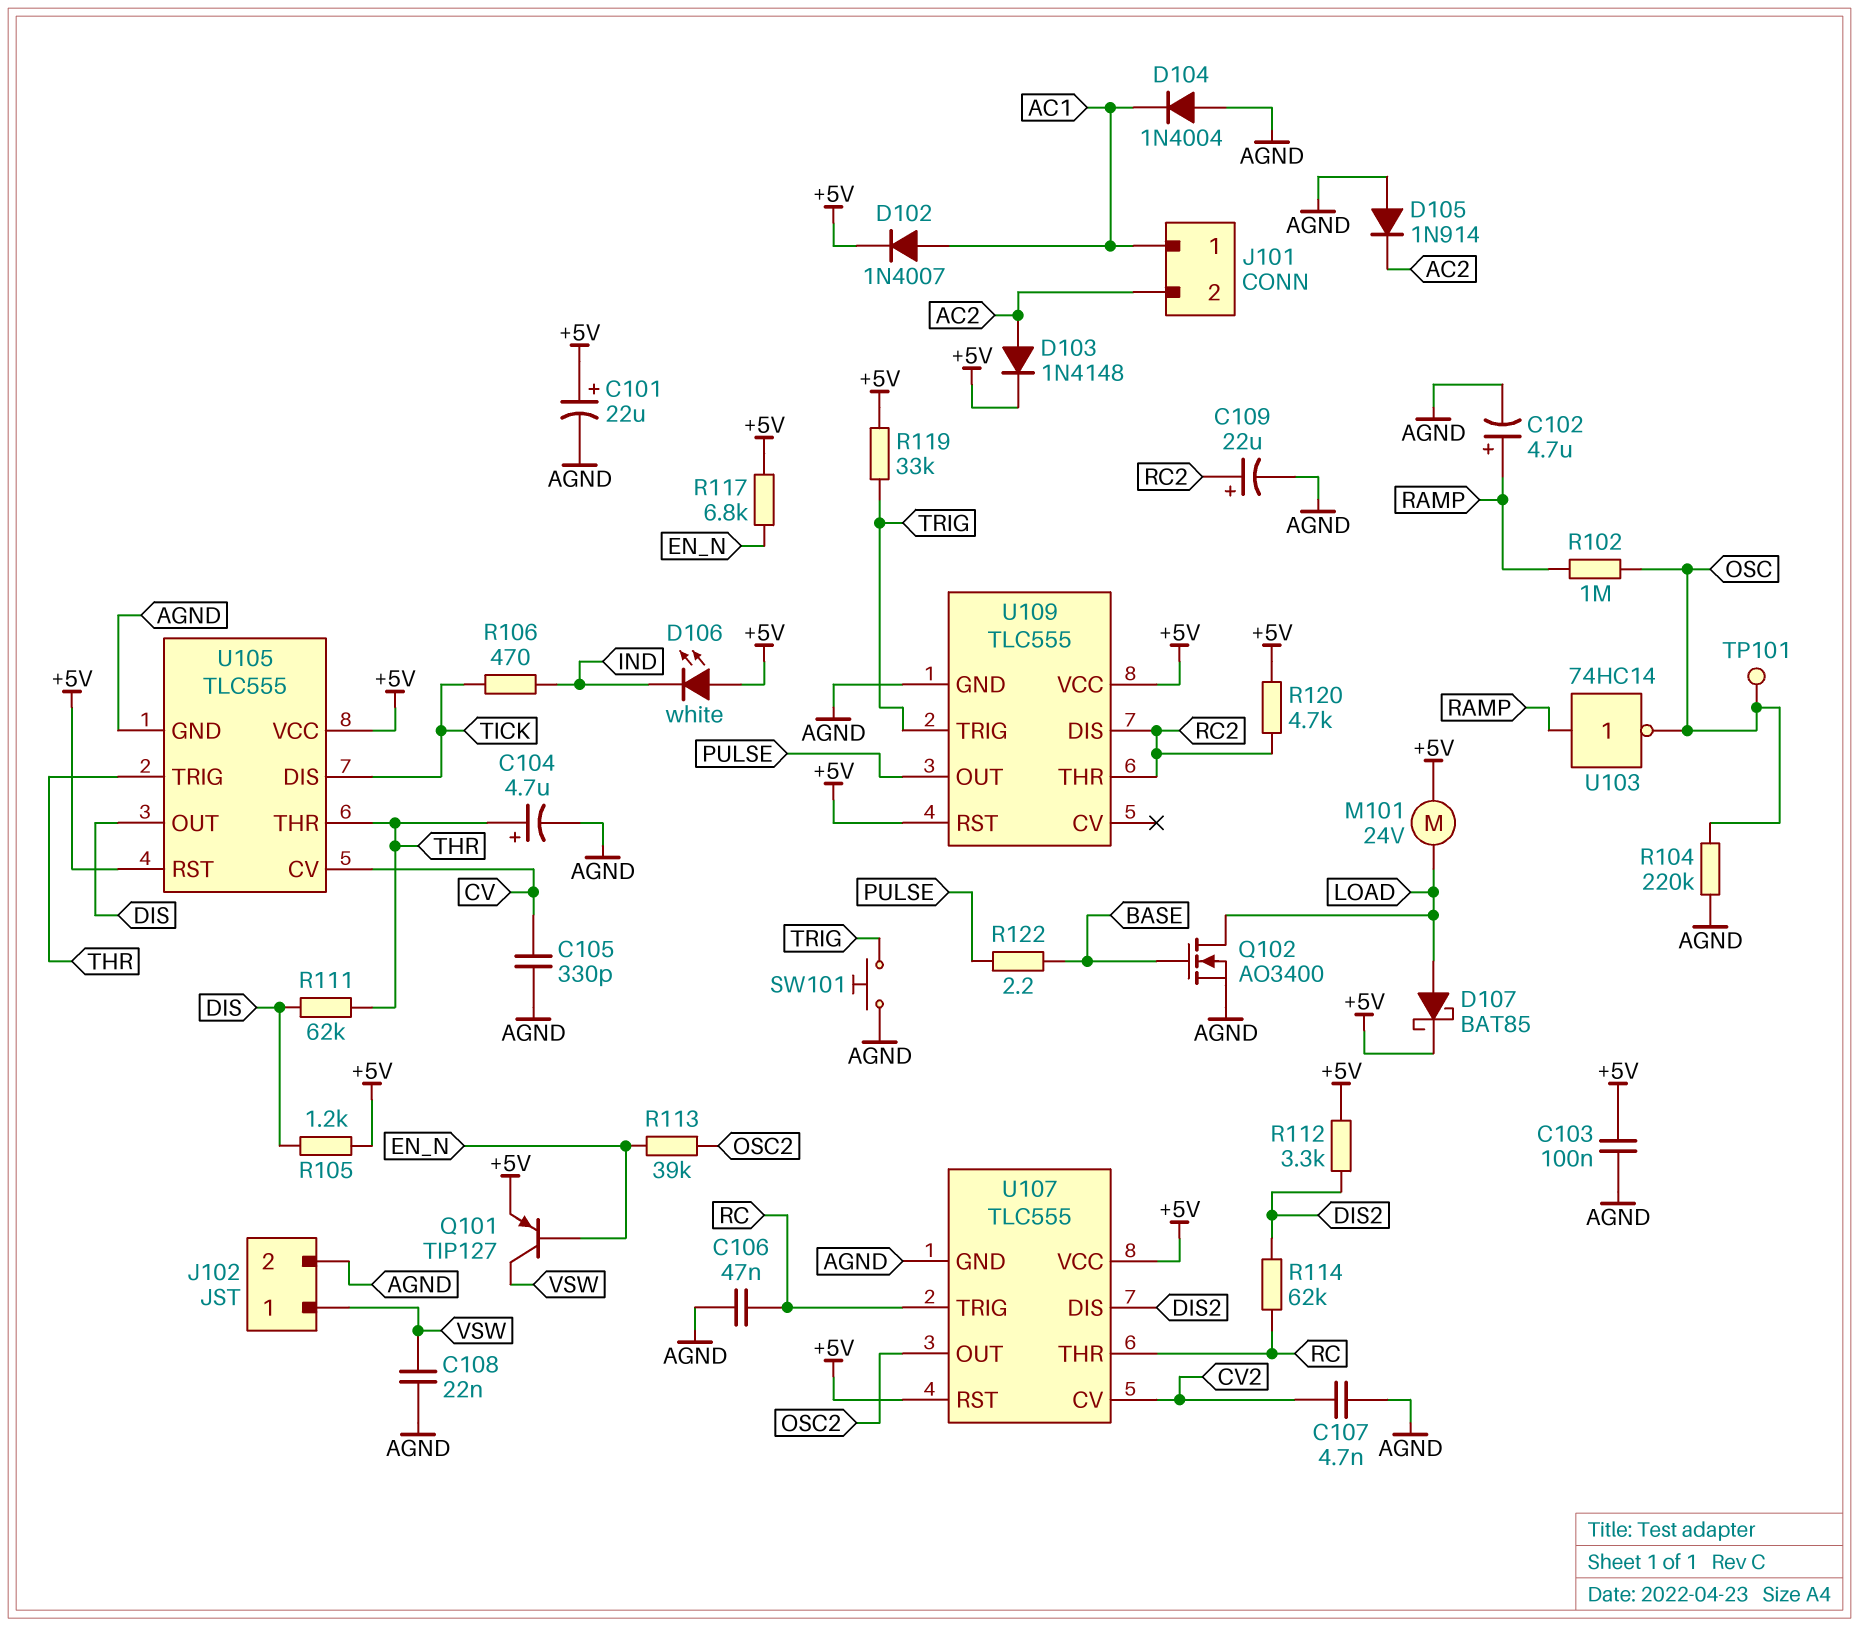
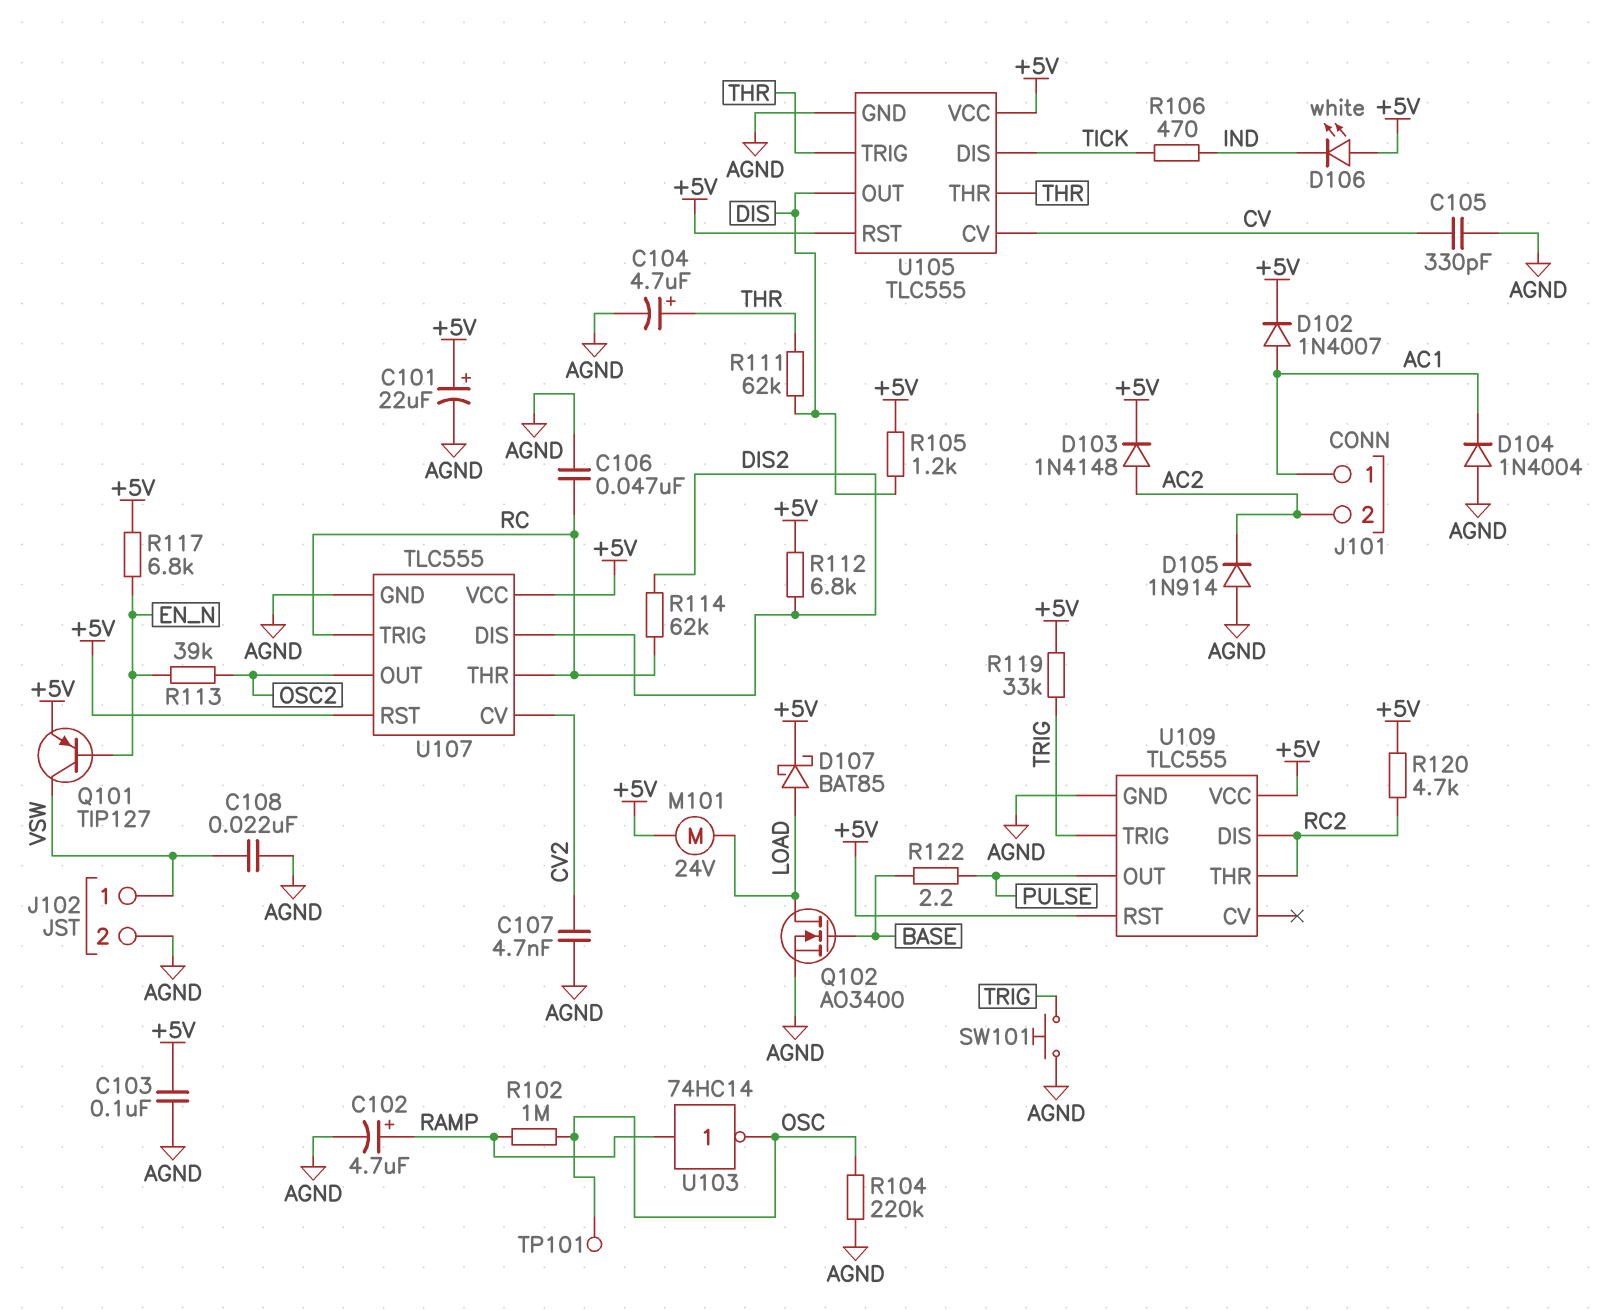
C109: 22uF (plus RC2, minus AGND) -> none
R112: 3.3k (+5V, DIS2) -> 6.8k (+5V, DIS2)

